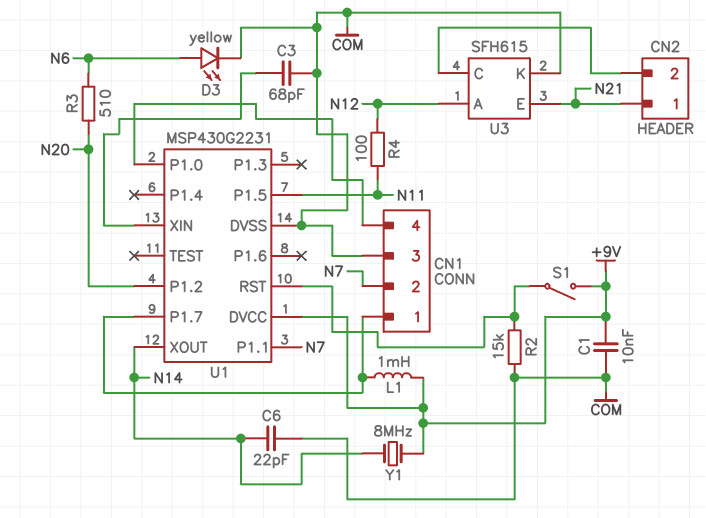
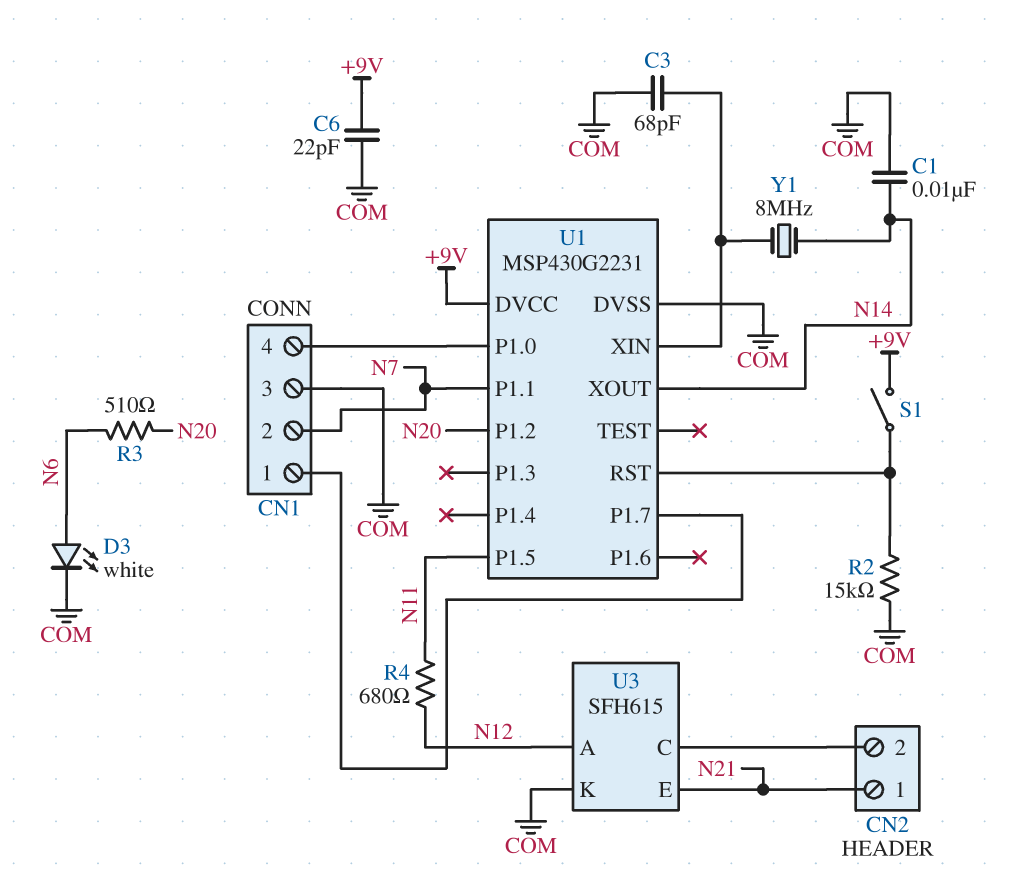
C1: 10nF (+9V, COM) -> 10nF (COM, N14)
C6: 22pF (COM, N14) -> 22pF (+9V, COM)
D3: LED yellow (A N6, K COM) -> LED white (A N6, K COM)
L1: 1mH (+9V, CN1/1) -> none
R4: 100 (N11, N12) -> 680 (N11, N12)
Y1: 8MHz (+9V, N14) -> 8MHz (N14, U1/XIN)

